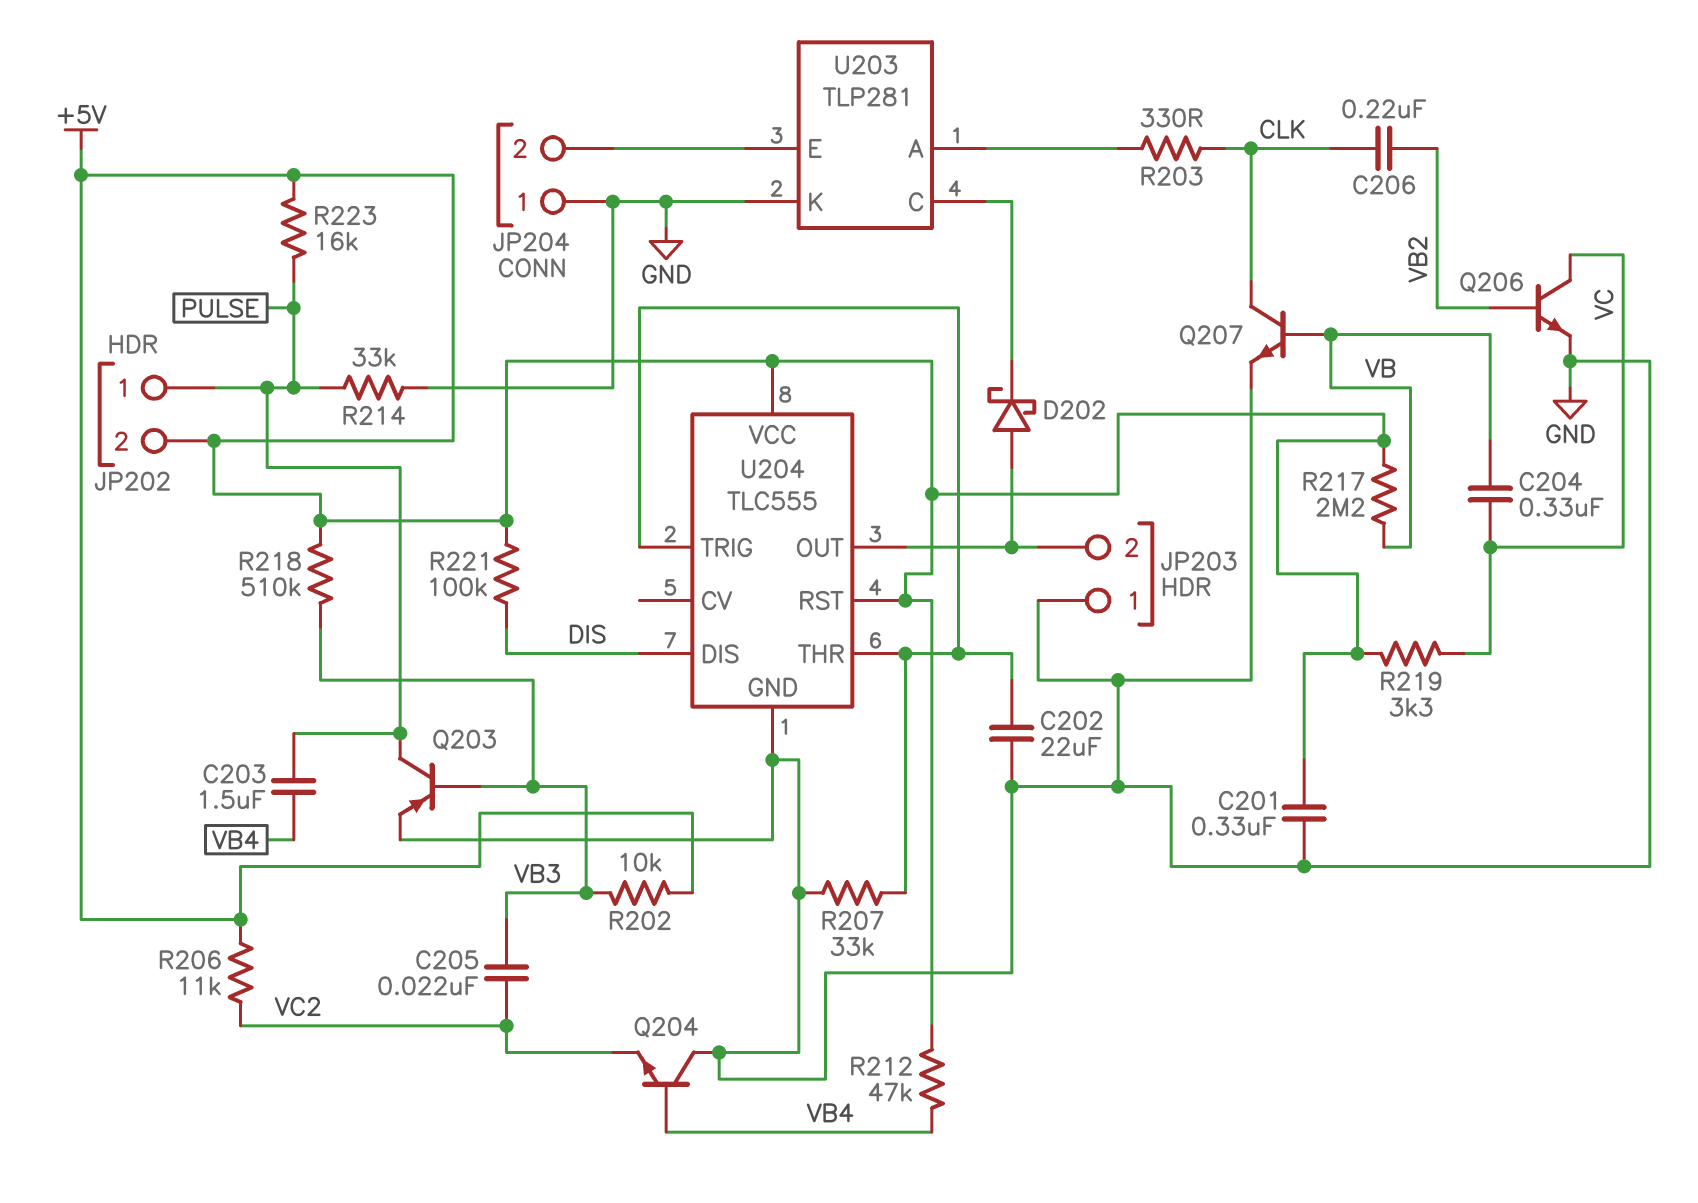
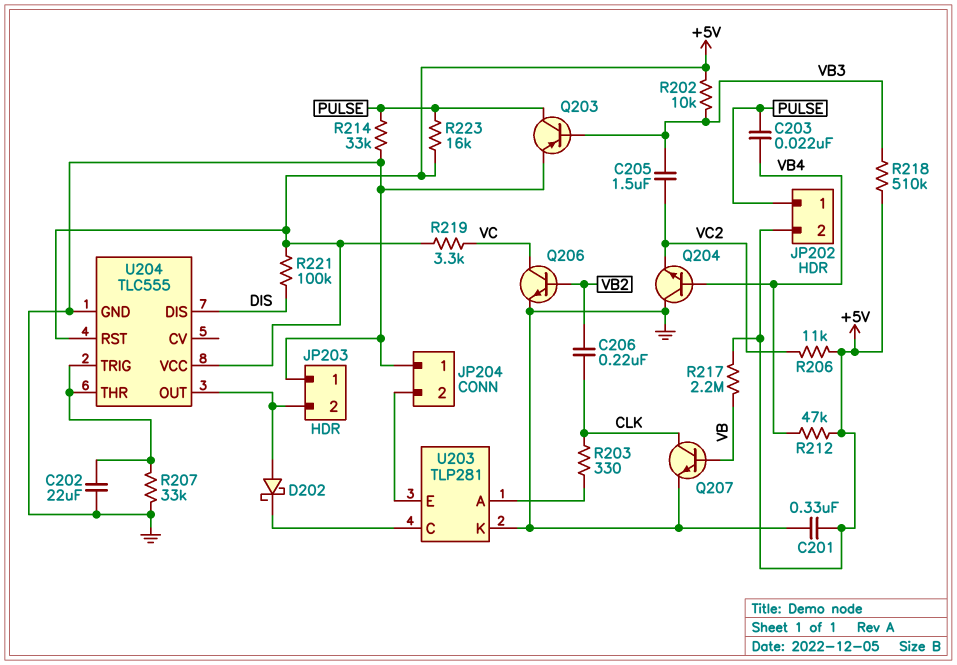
C203: 1.5uF (PULSE, VB4) -> 22nF (PULSE, VB4)
C204: 330nF (VB, VC) -> none
C205: 22nF (VB3, VC2) -> 1.5uF (VB3, VC2)

